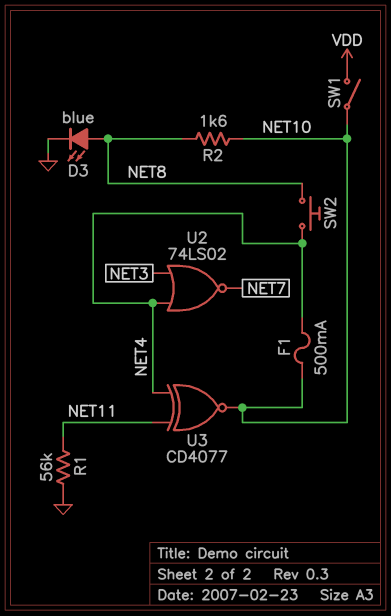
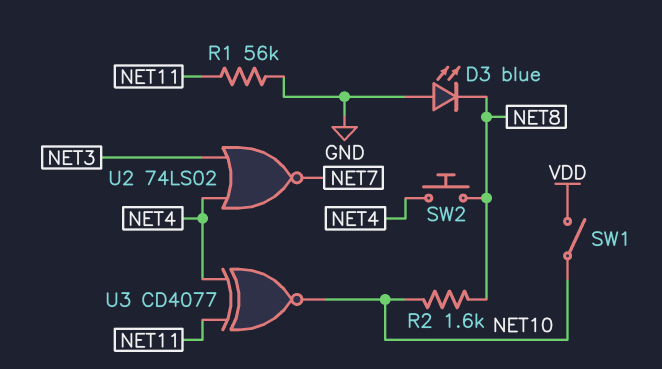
D3: LED blue (A NET8, K GND) -> LED blue (A GND, K NET8)
F1: 500mA (NET4, NET10) -> none

